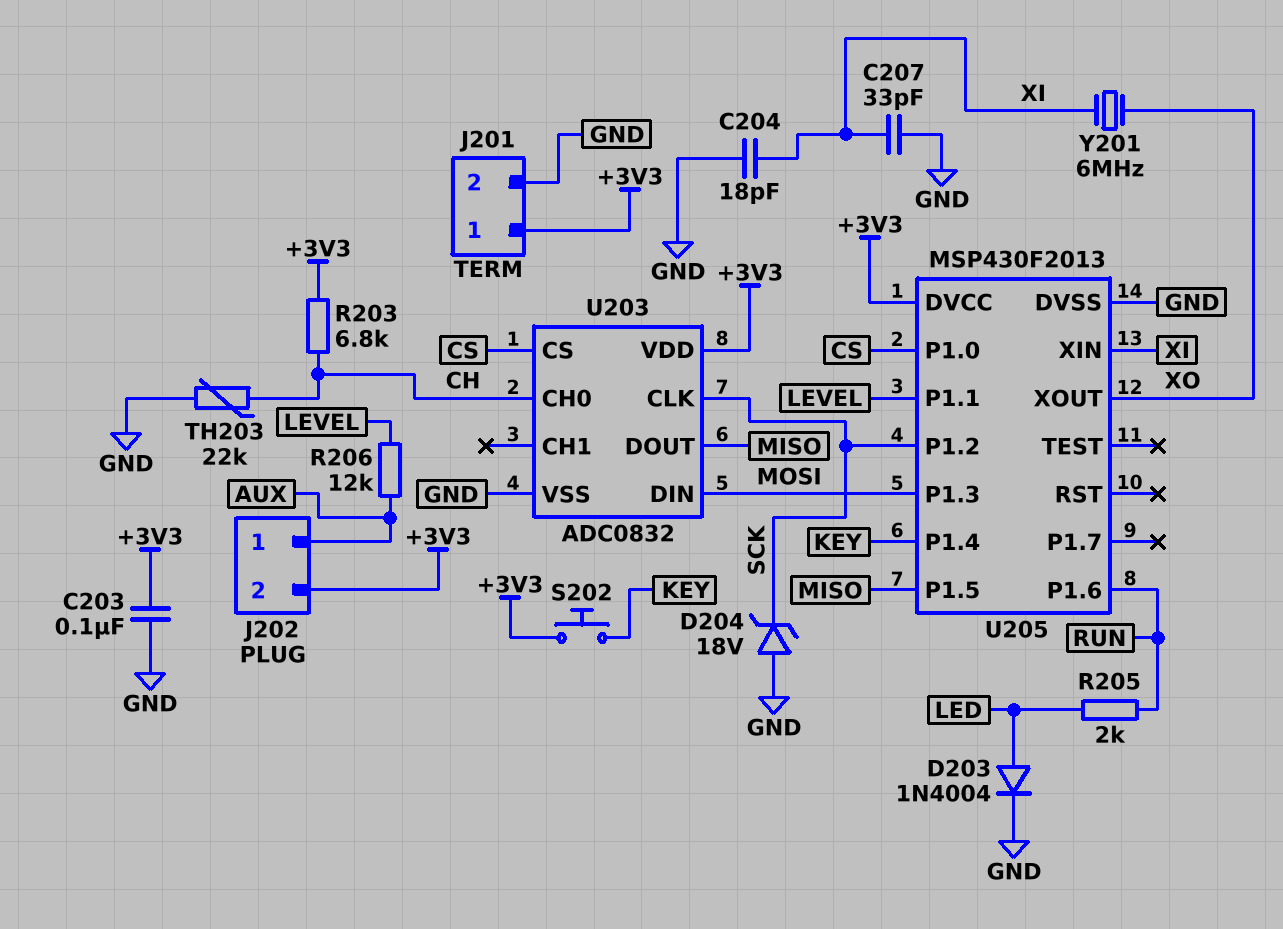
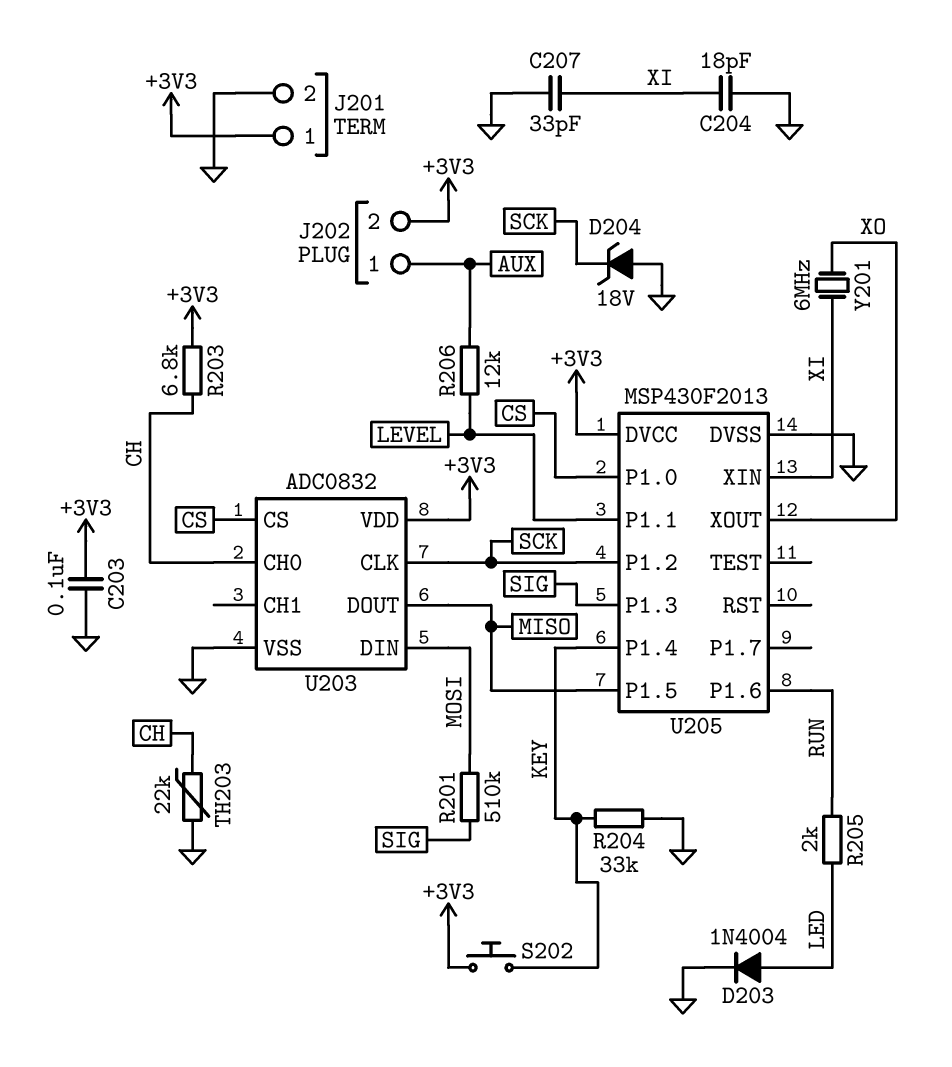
R201: none -> 510k (MOSI, SIG)
R204: none -> 33k (GND, KEY)
U205 pin P1.3: MOSI -> SIG

